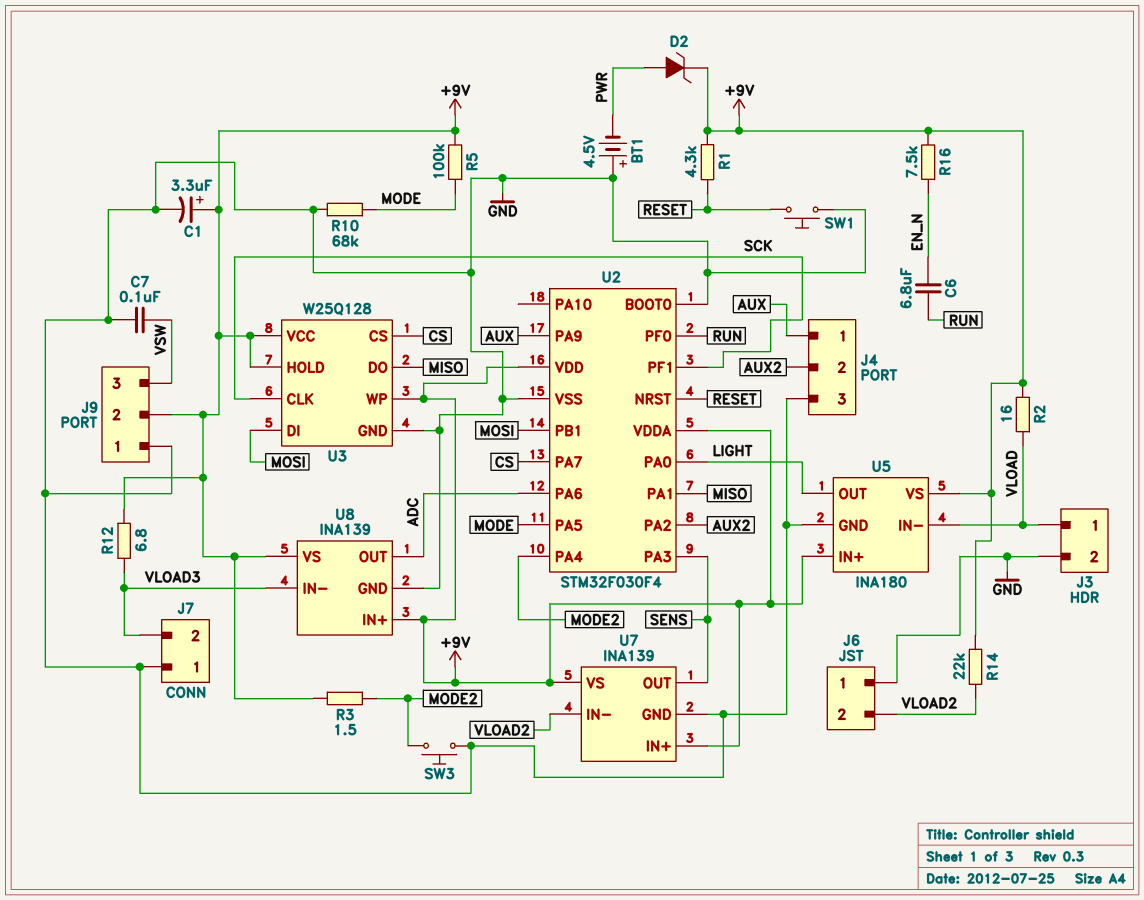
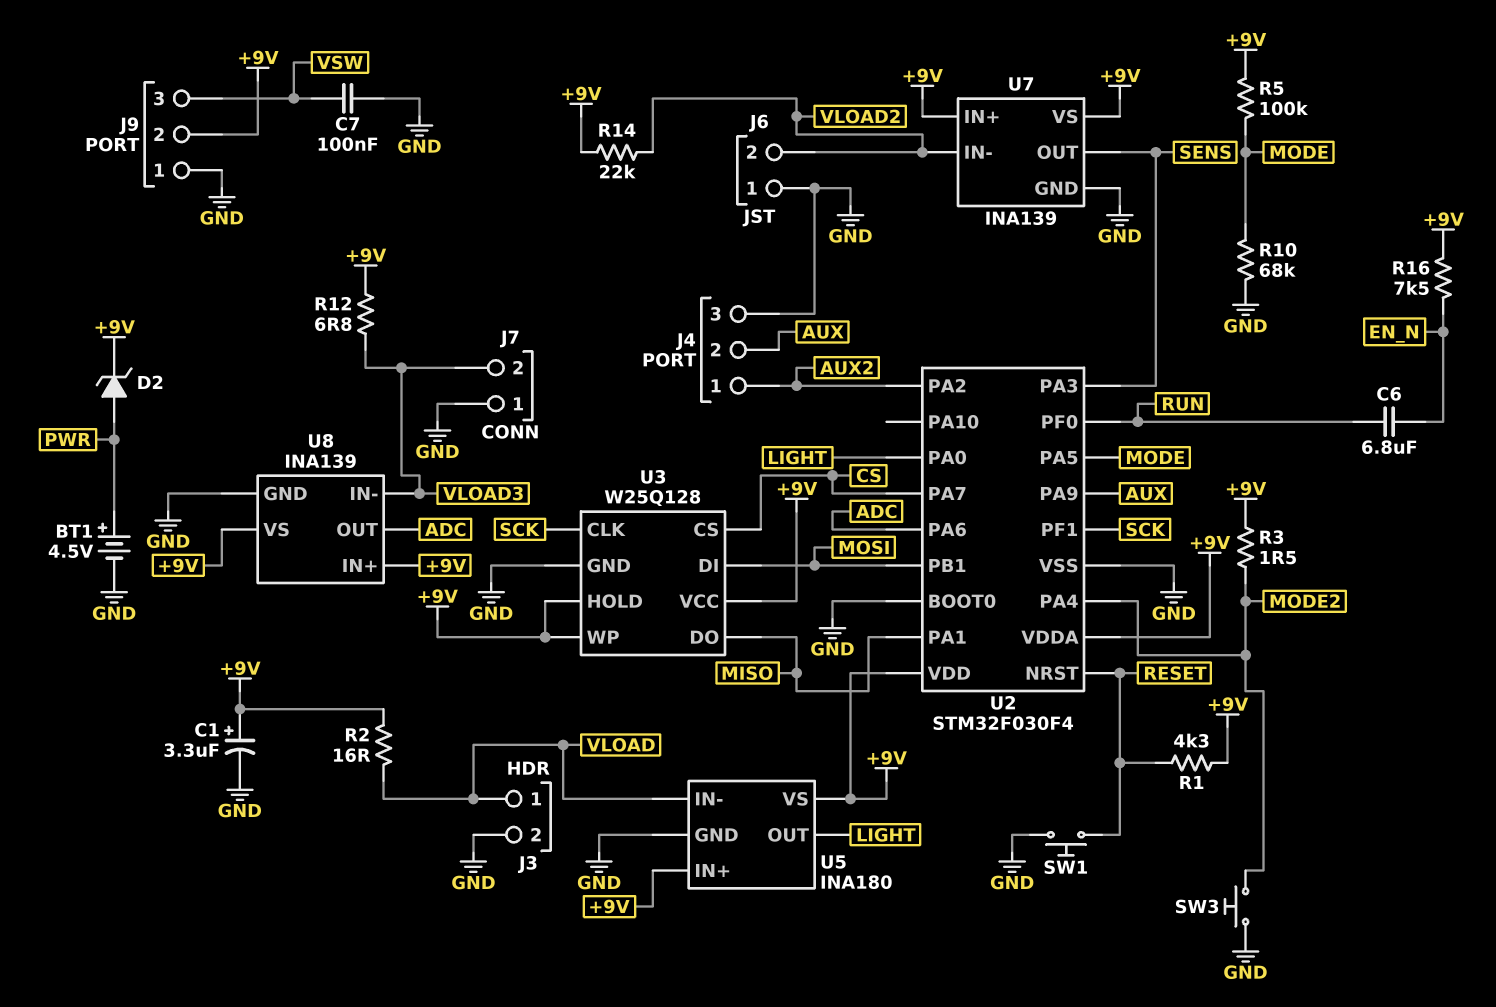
BT1: 4.5V (plus GND, minus PWR) -> 4.5V (plus PWR, minus GND)
J4 pin 1: AUX -> AUX2
J4 pin 2: AUX2 -> AUX

